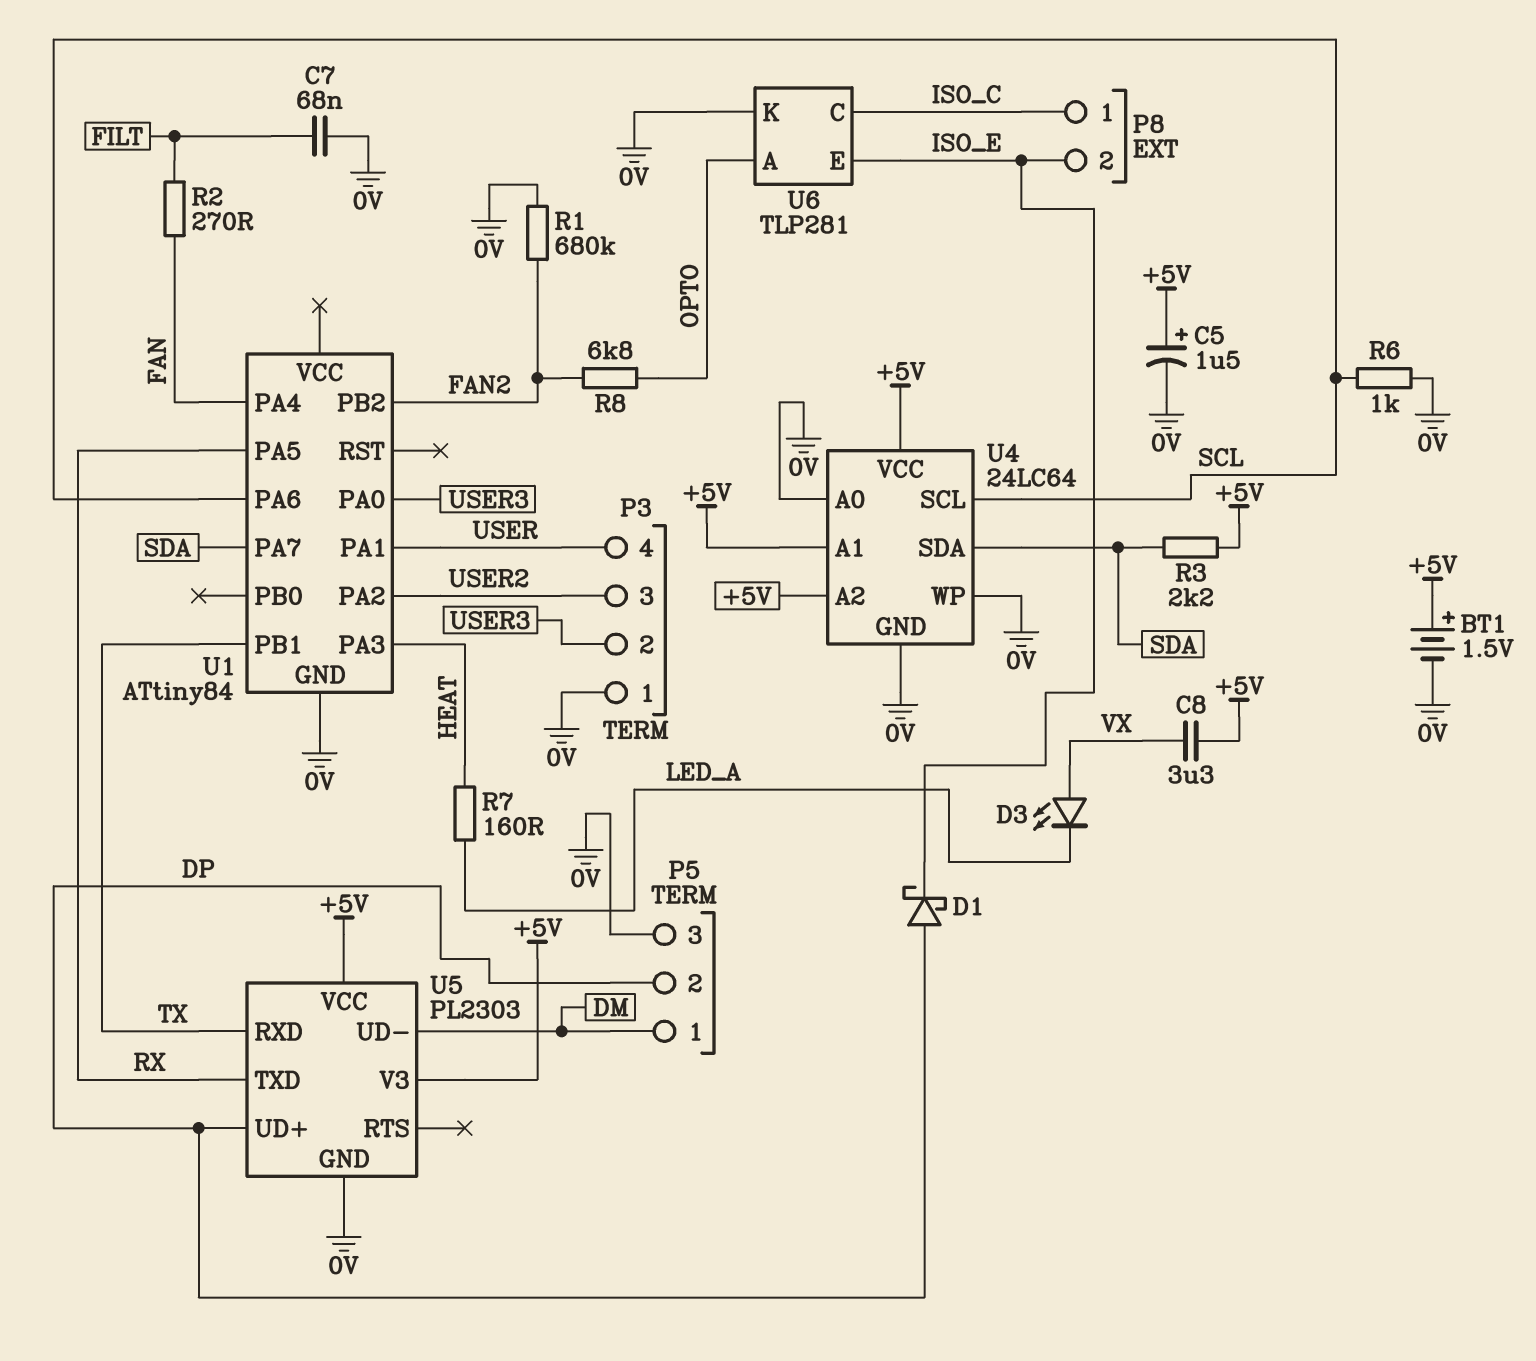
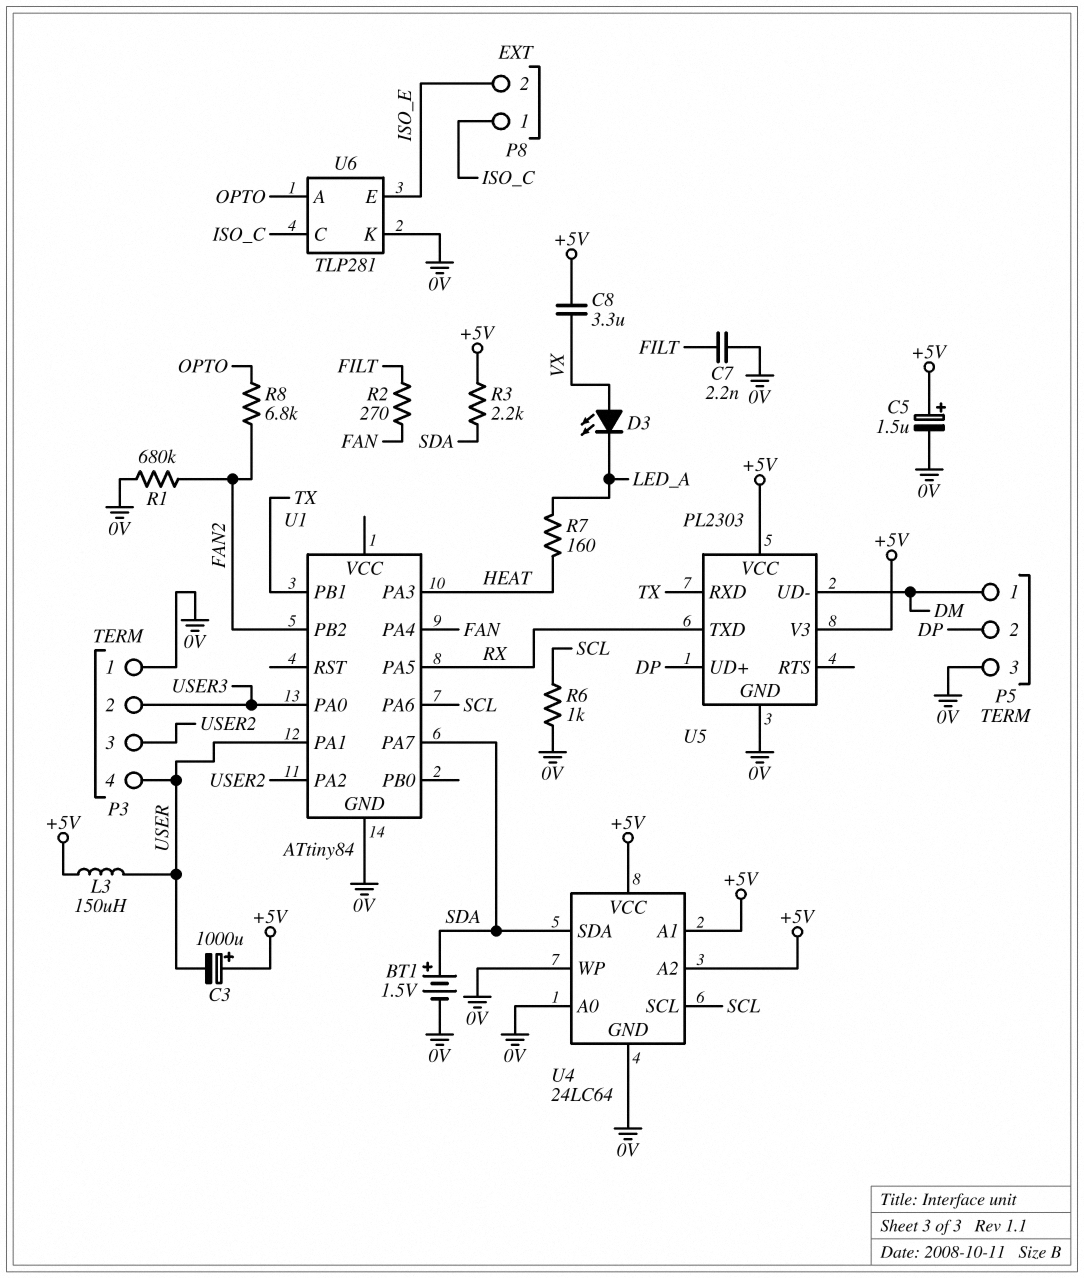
BT1: 1.5V (plus +5V, minus 0V) -> 1.5V (plus SDA, minus 0V)
C3: none -> 1000uF (plus +5V, minus USER)
C7: 68nF (0V, FILT) -> 2.2nF (0V, FILT)
D1: schottky (A DP, K ISO_E) -> none
L3: none -> 150uH (+5V, USER)

